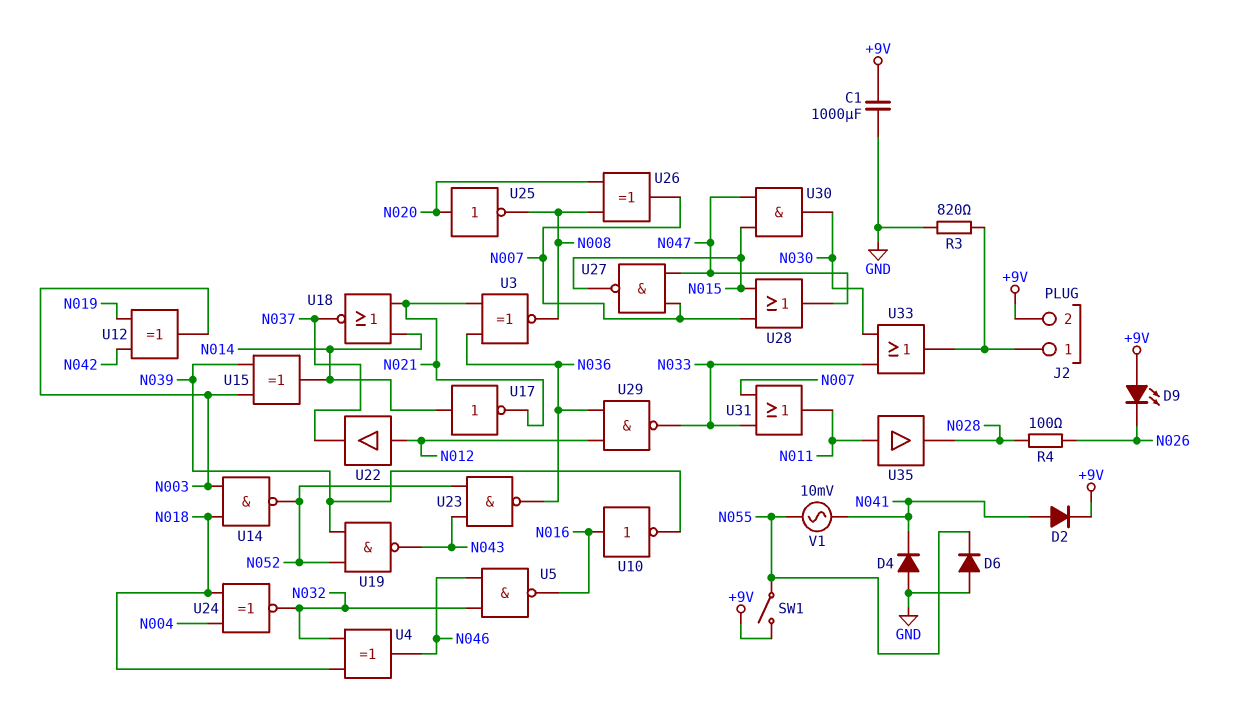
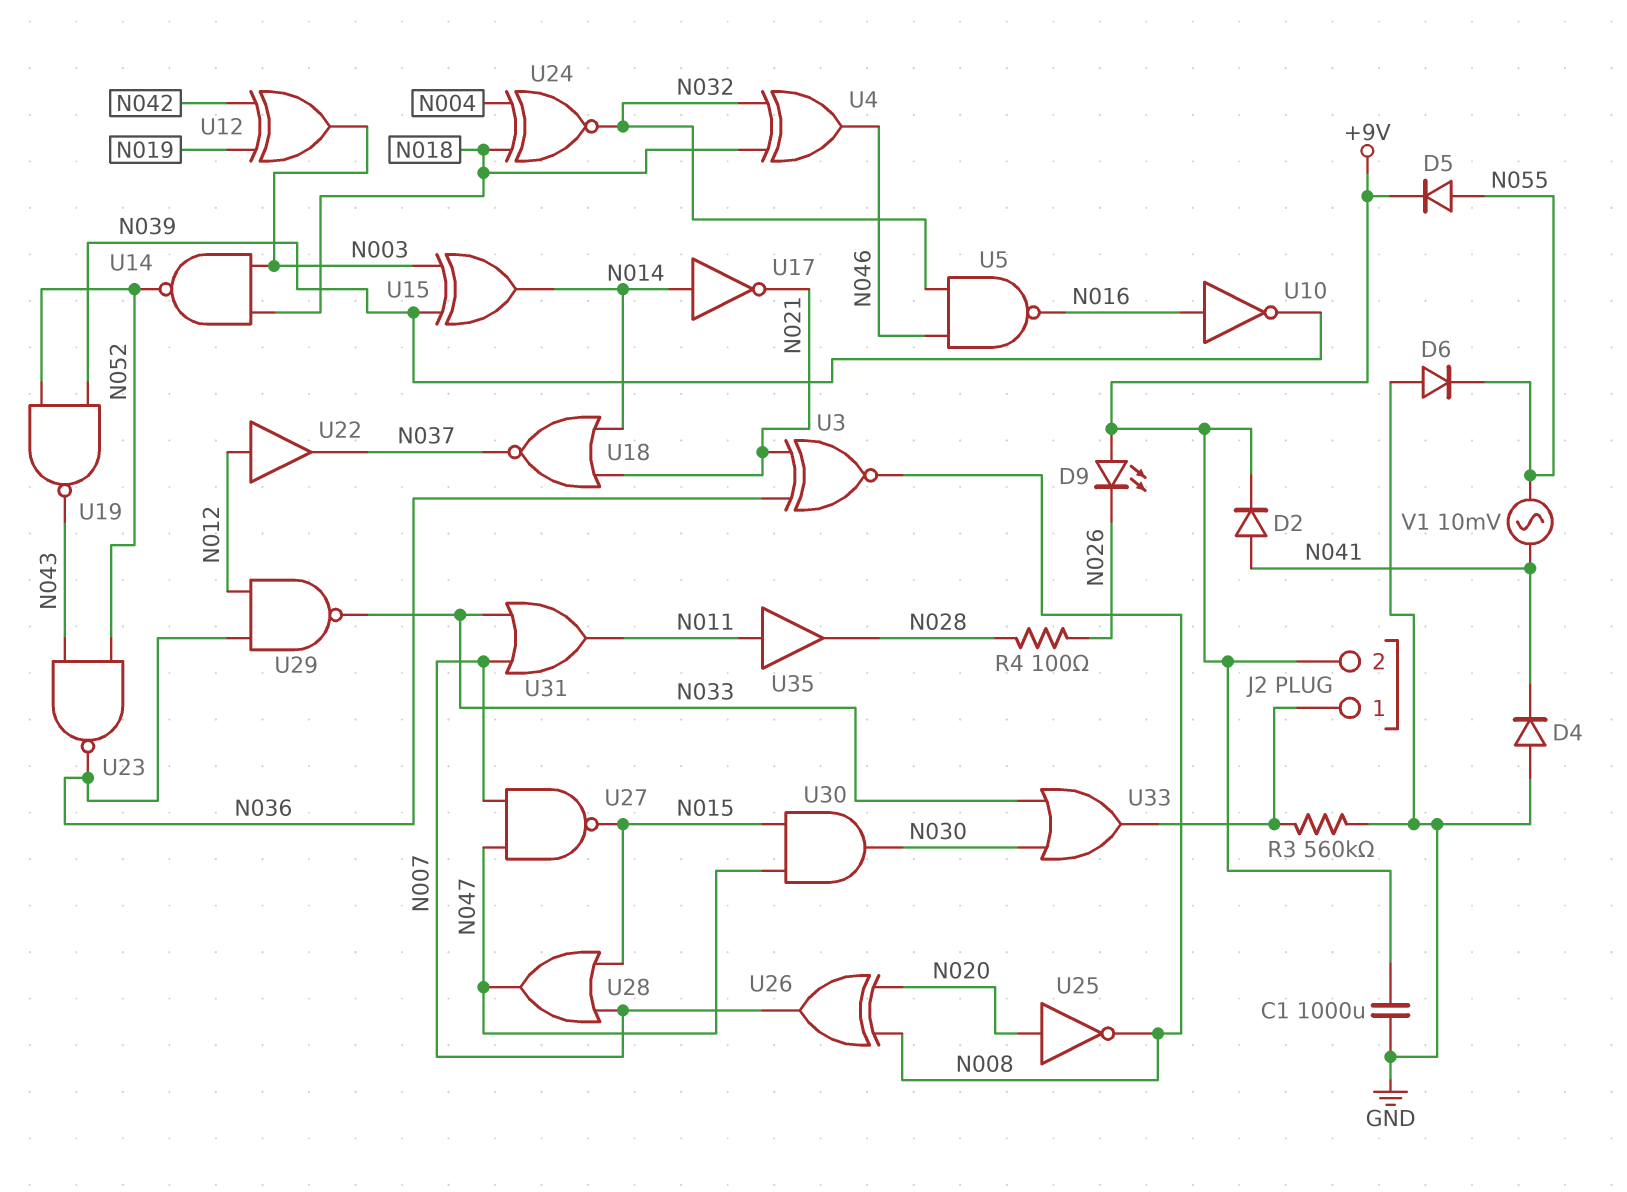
D5: none -> diode (A N055, K +9V)
R3: 820 (GND, J2/1) -> 560k (GND, J2/1)
SW1: switch (+9V, N055) -> none

